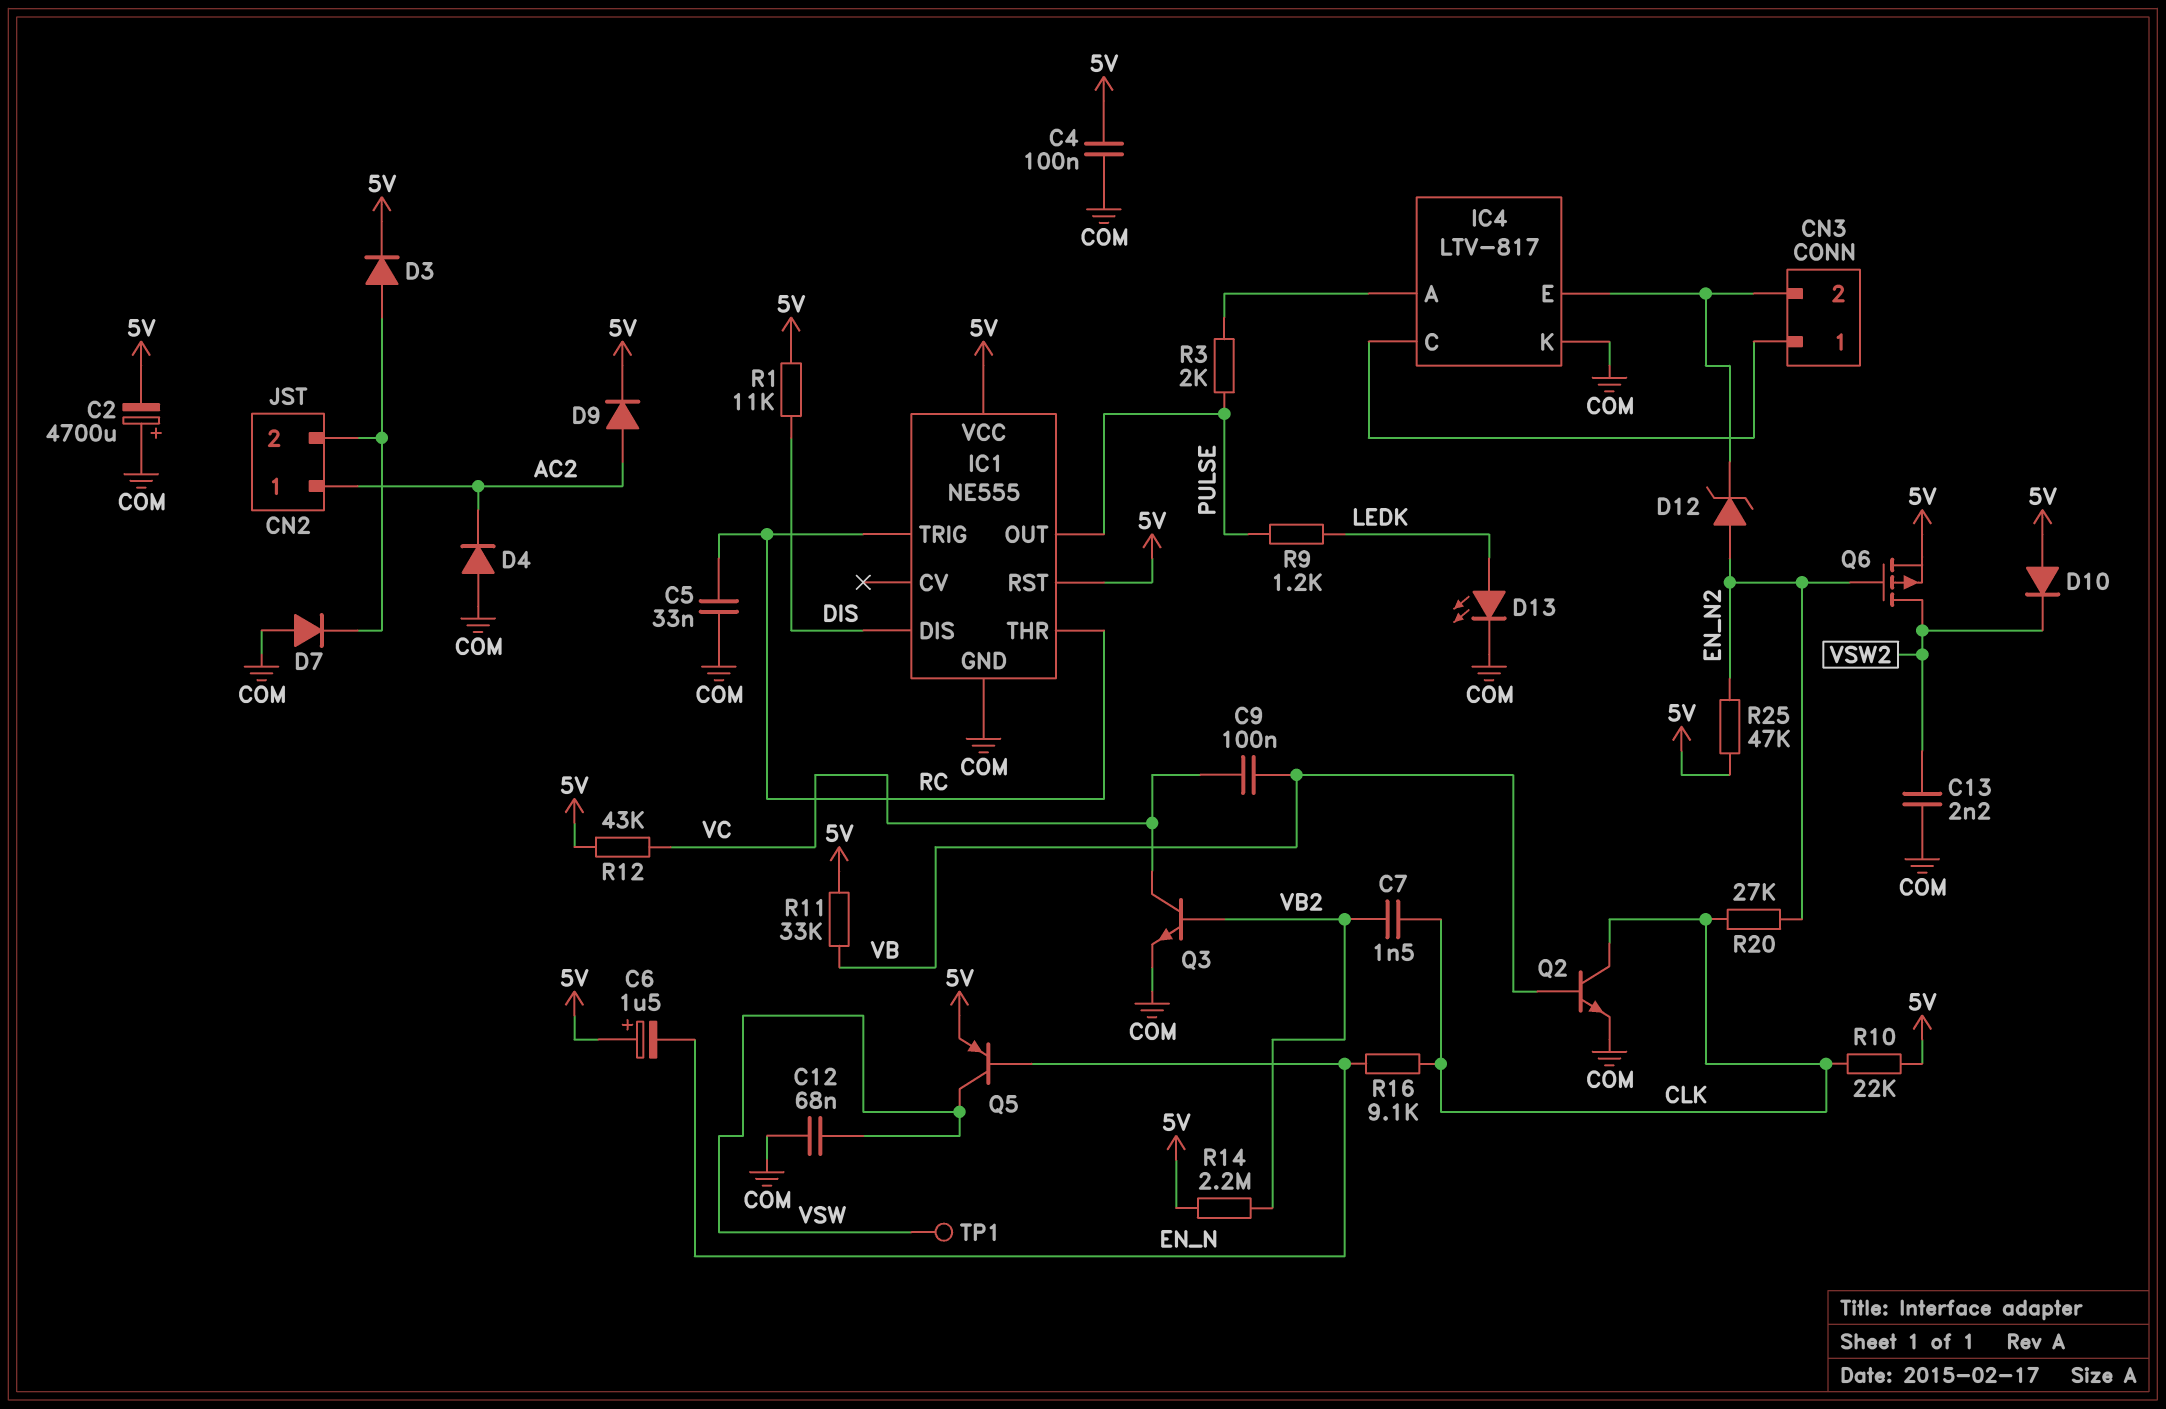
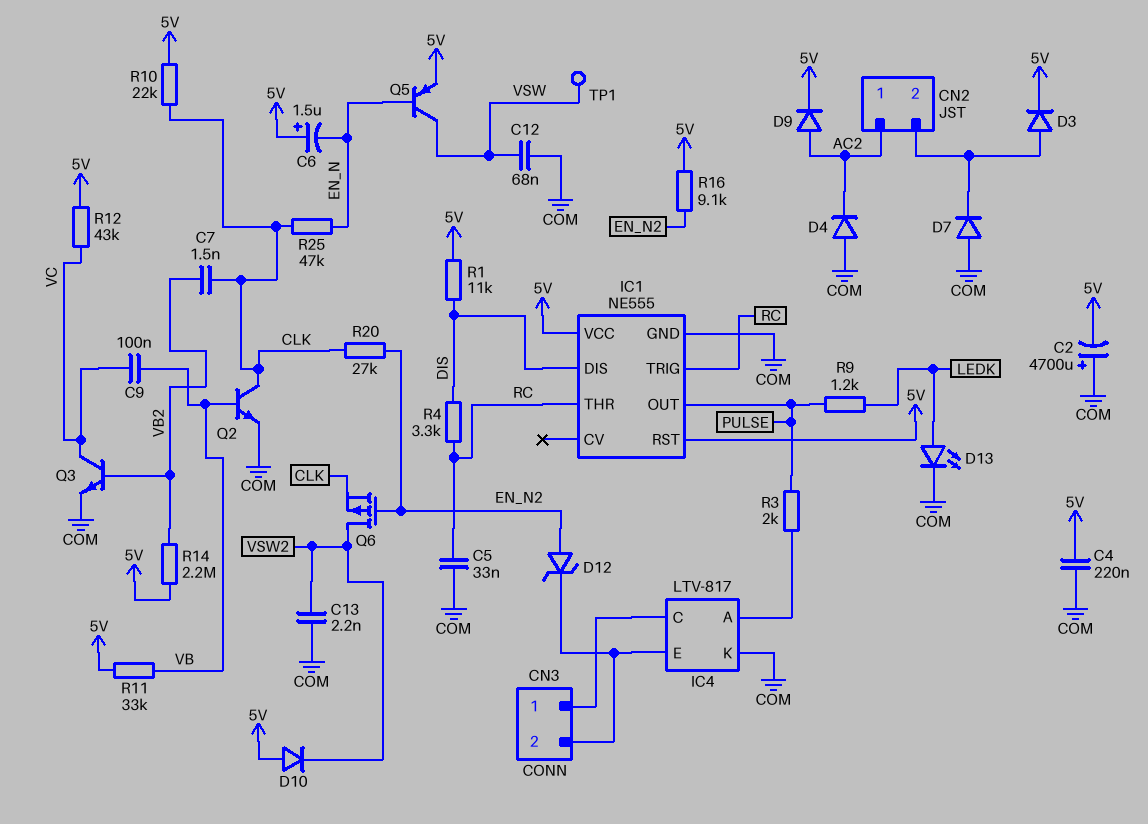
C4: 100nF (5V, COM) -> 220nF (5V, COM)
Q6: PMOS (G EN_N2, D VSW2, S 5V) -> PMOS (G EN_N2, D VSW2, S CLK)
R4: none -> 3.3k (DIS, RC)
R16: 9.1k (CLK, EN_N) -> 9.1k (5V, EN_N2)
R25: 47k (5V, EN_N2) -> 47k (CLK, EN_N)

